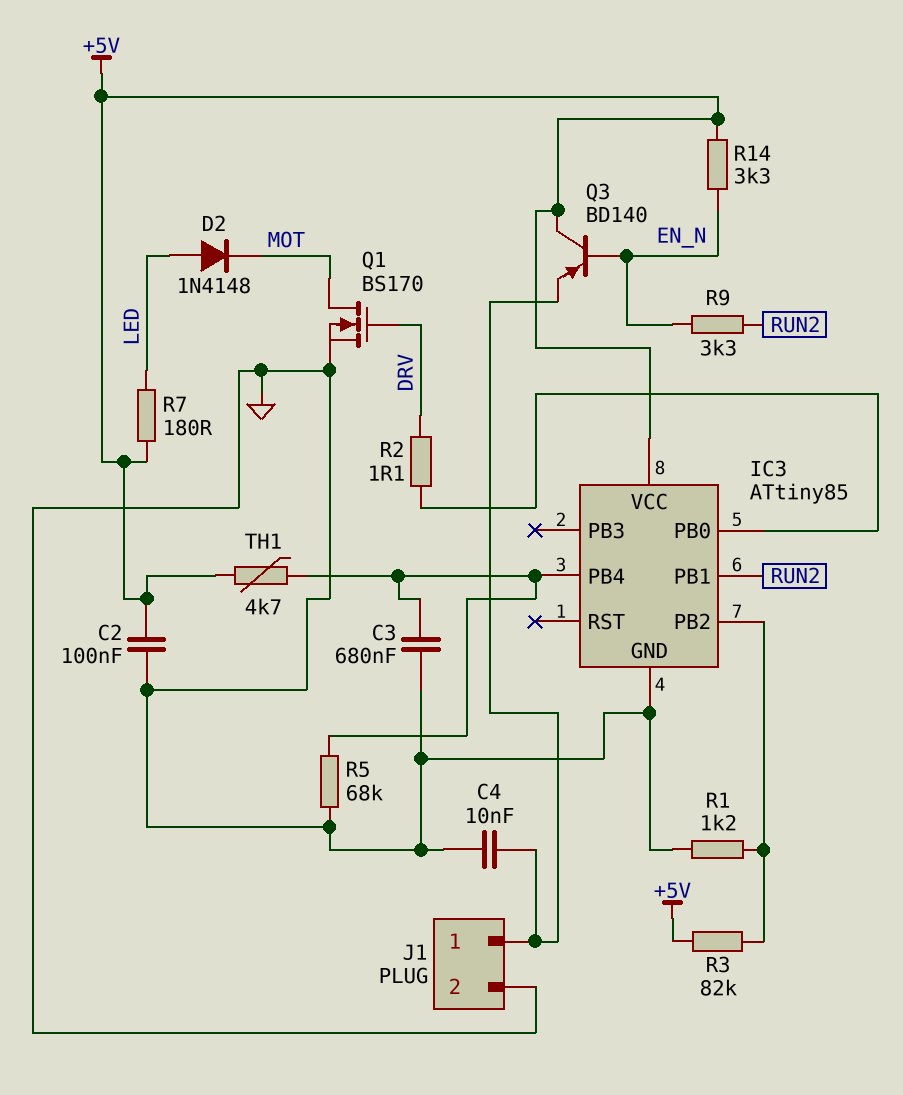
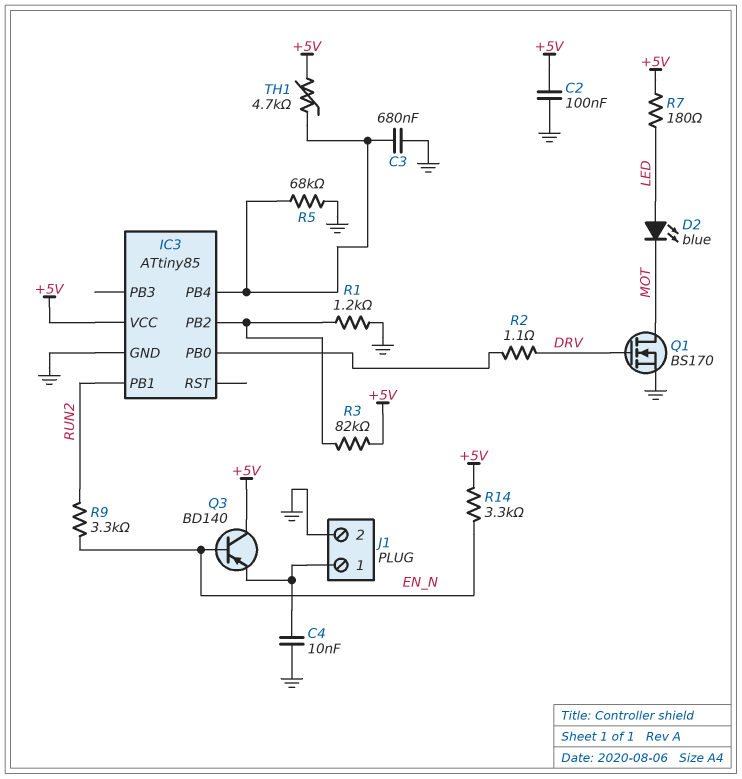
D2: diode 1N4148 (A LED, K MOT) -> LED blue (A LED, K MOT)

